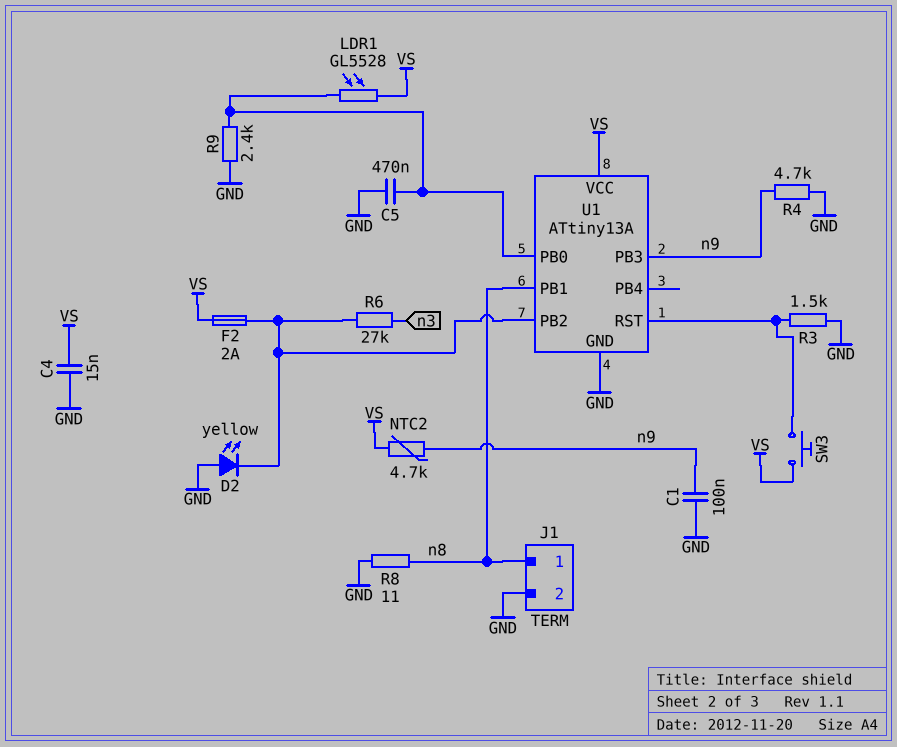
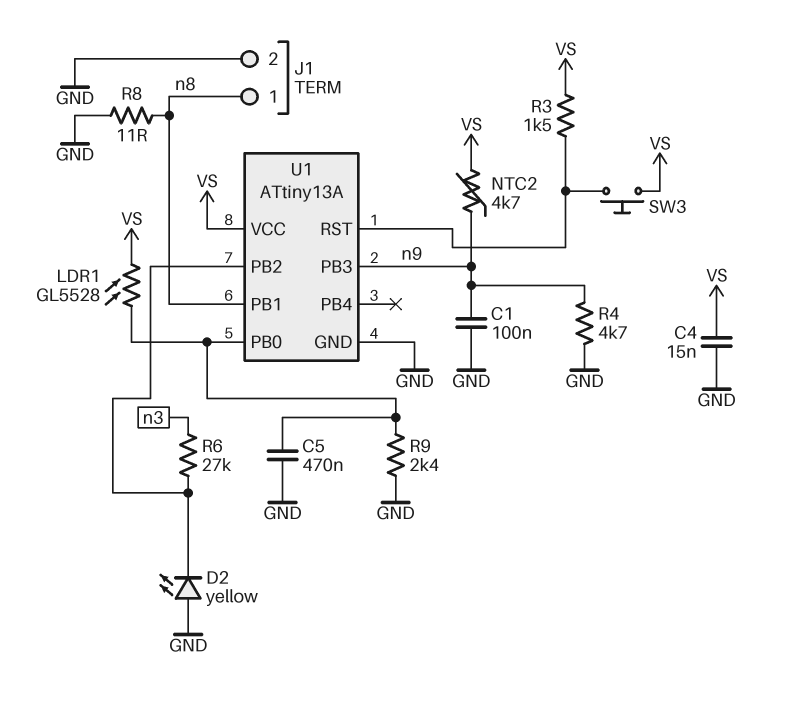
F2: 2A (U1/PB2, VS) -> none
R3: 1.5k (GND, U1/RST) -> 1.5k (U1/RST, VS)

